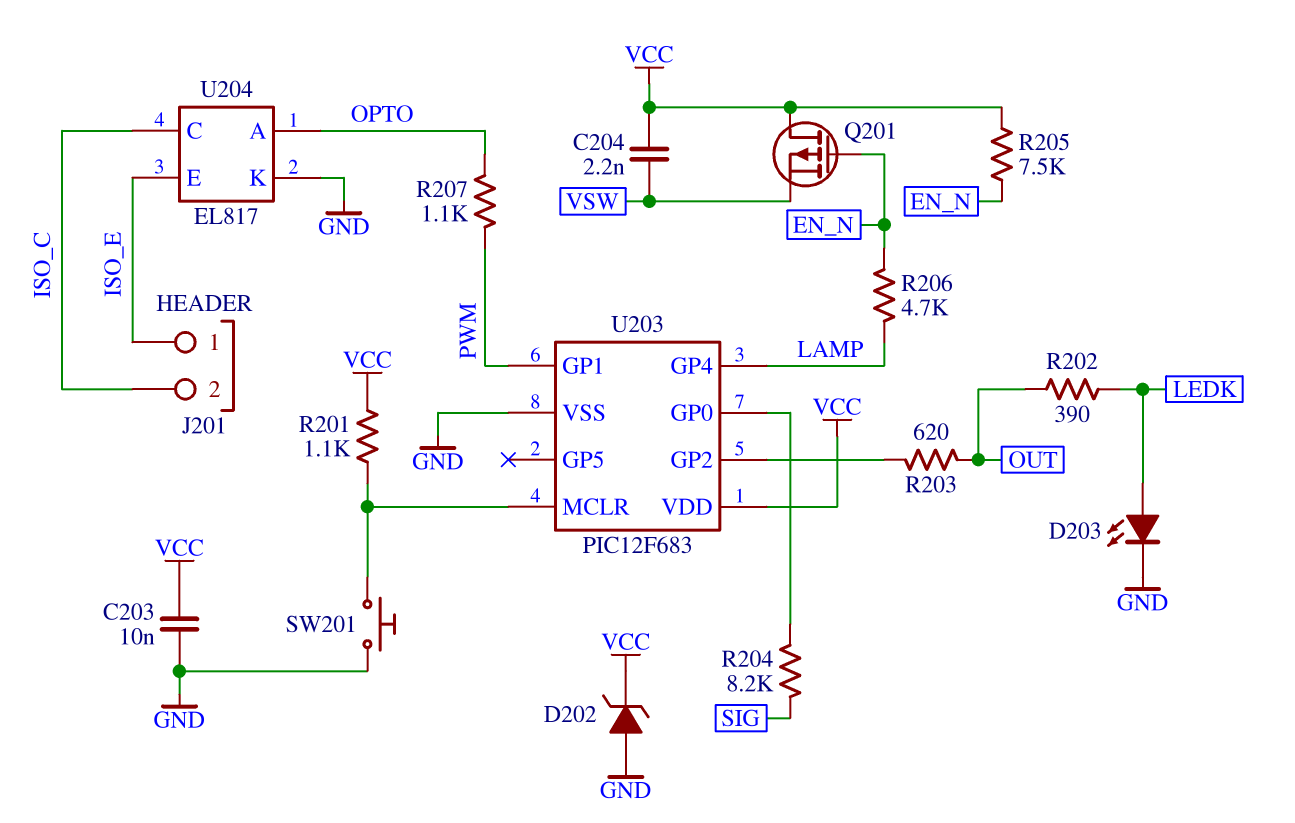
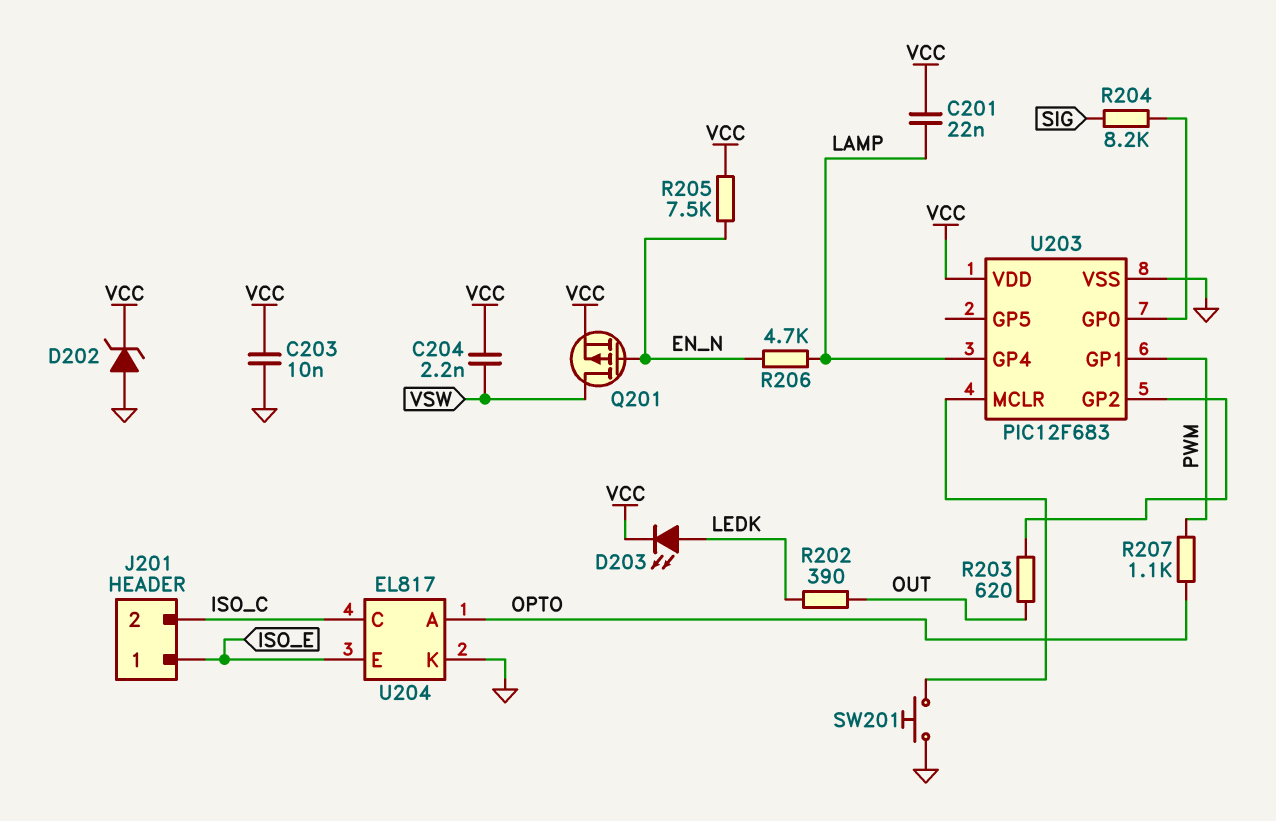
C201: none -> 22nF (LAMP, VCC)
D203: LED (A LEDK, K GND) -> LED (A LEDK, K VCC)
Q201: PMOS (G EN_N, D VCC, S VSW) -> PMOS (G EN_N, D VSW, S VCC)
R201: 1.1k (U203/MCLR, VCC) -> none

